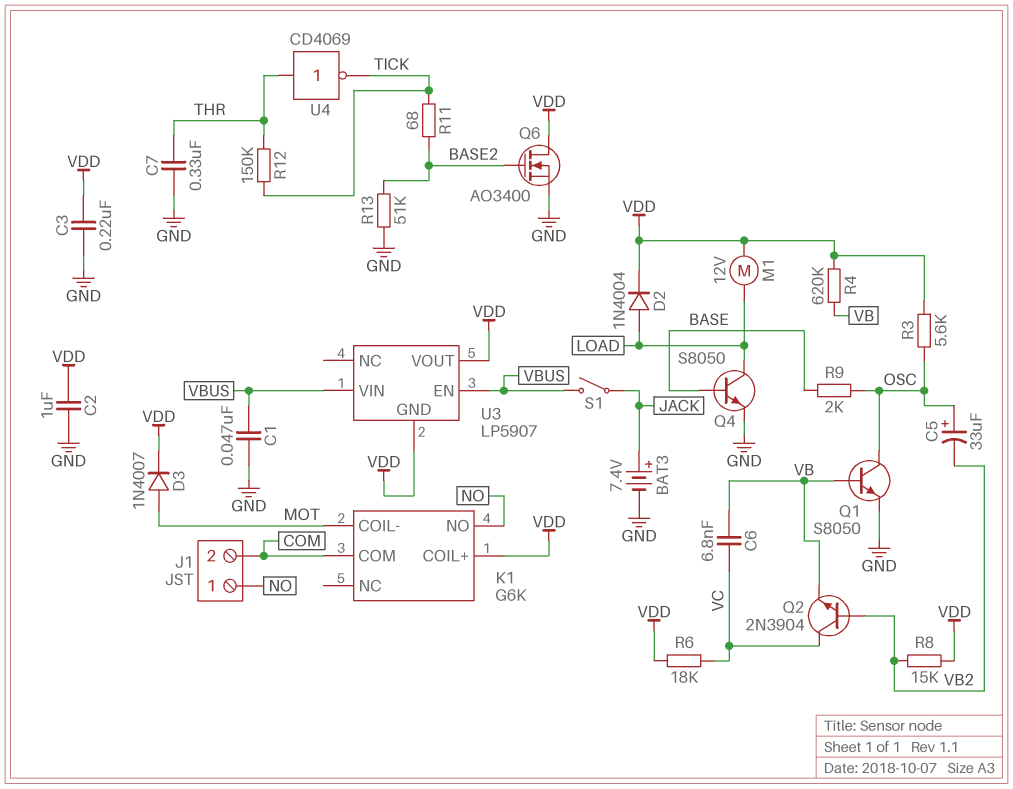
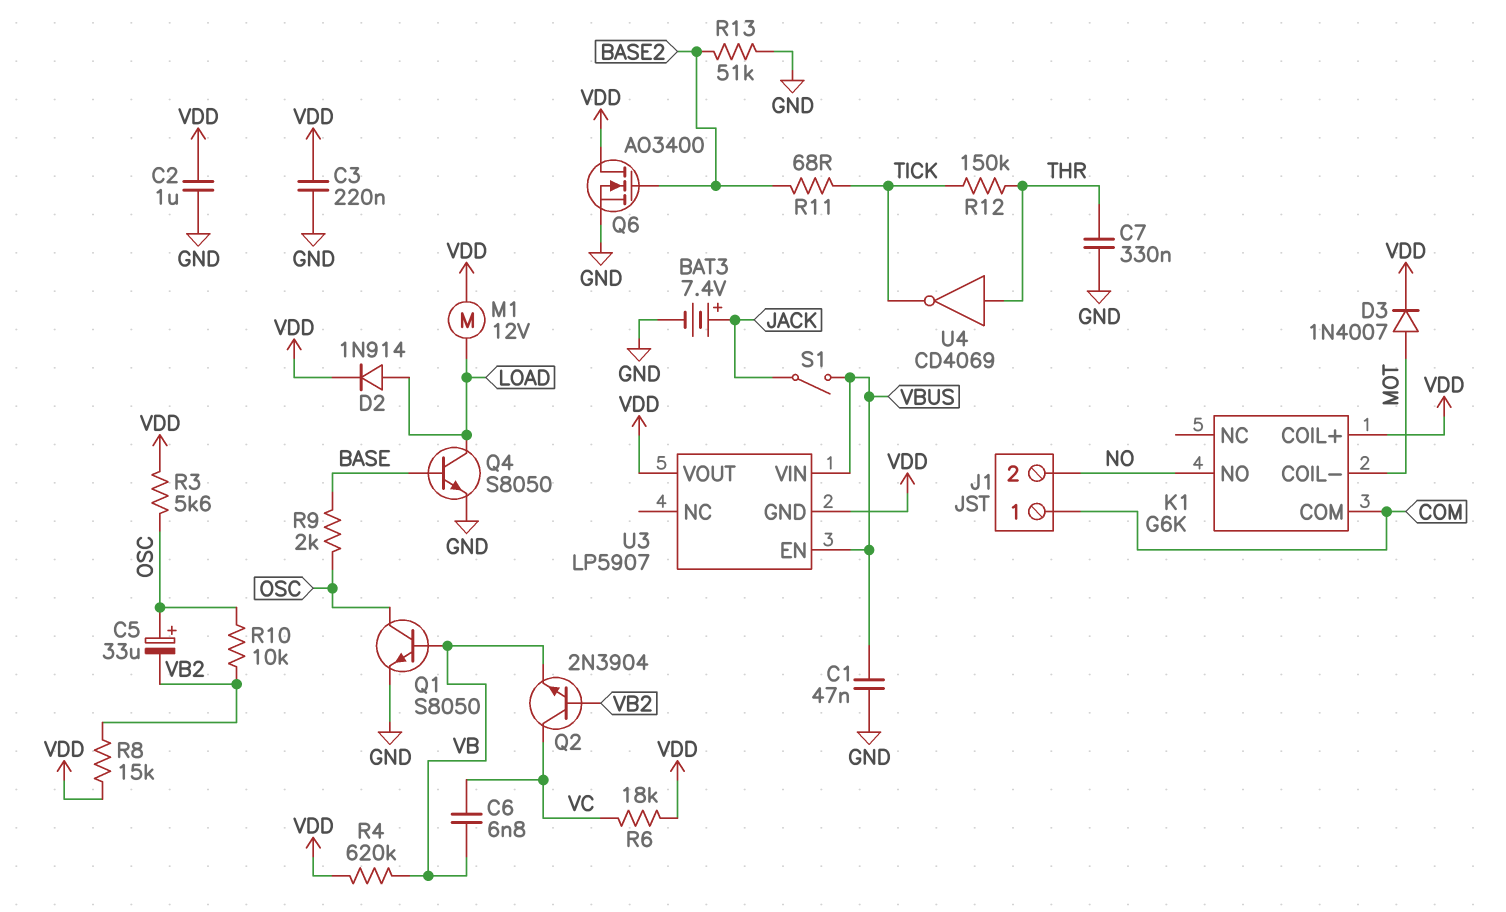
D2: diode 1N4004 (A LOAD, K VDD) -> diode 1N914 (A LOAD, K VDD)
J1 pin 1: NO -> COM
J1 pin 2: COM -> NO
R10: none -> 10k (OSC, VB2)

